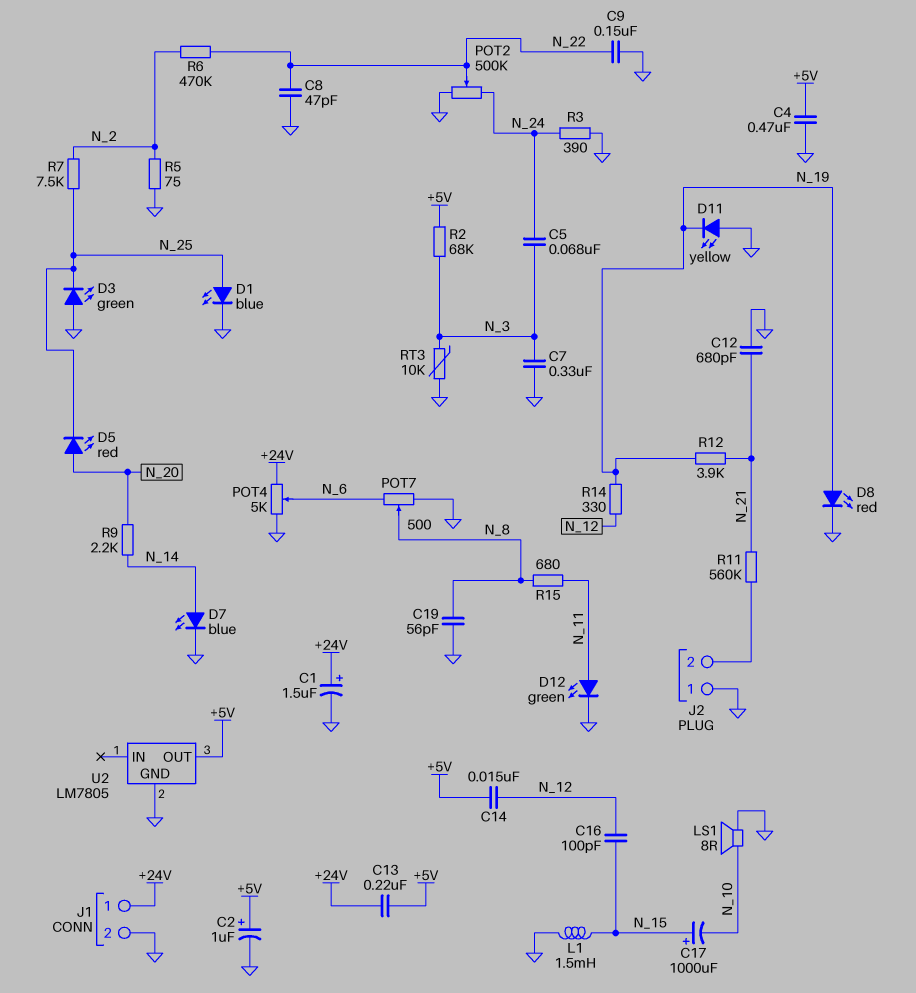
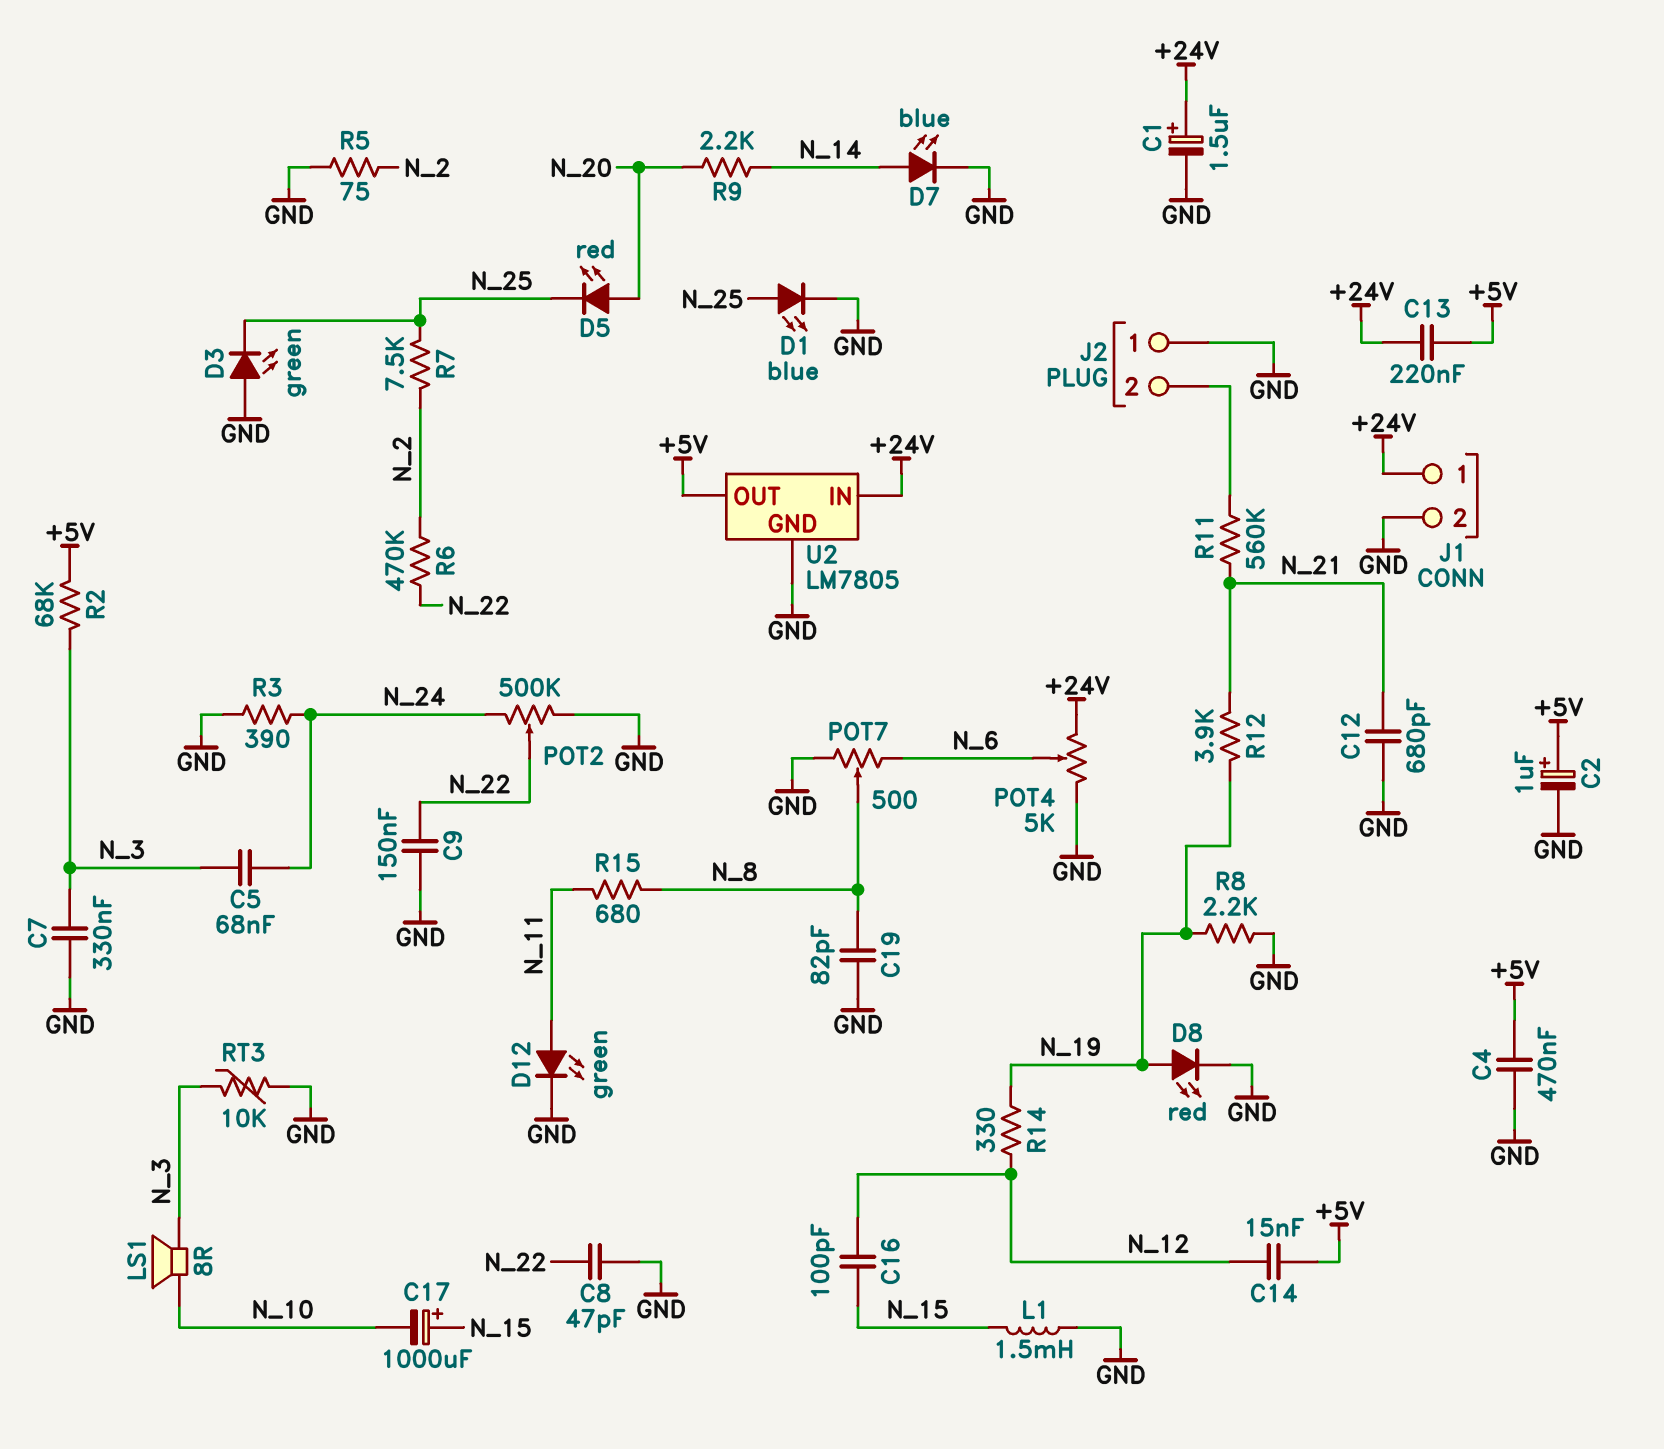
C19: 56pF (GND, N_8) -> 82pF (GND, N_8)
D11: LED yellow (A GND, K N_19) -> none
LS1: speaker 8R (GND, N_10) -> speaker 8R (N_3, N_10)
R8: none -> 2.2k (GND, N_19)
U2 pin IN: none -> +24V

